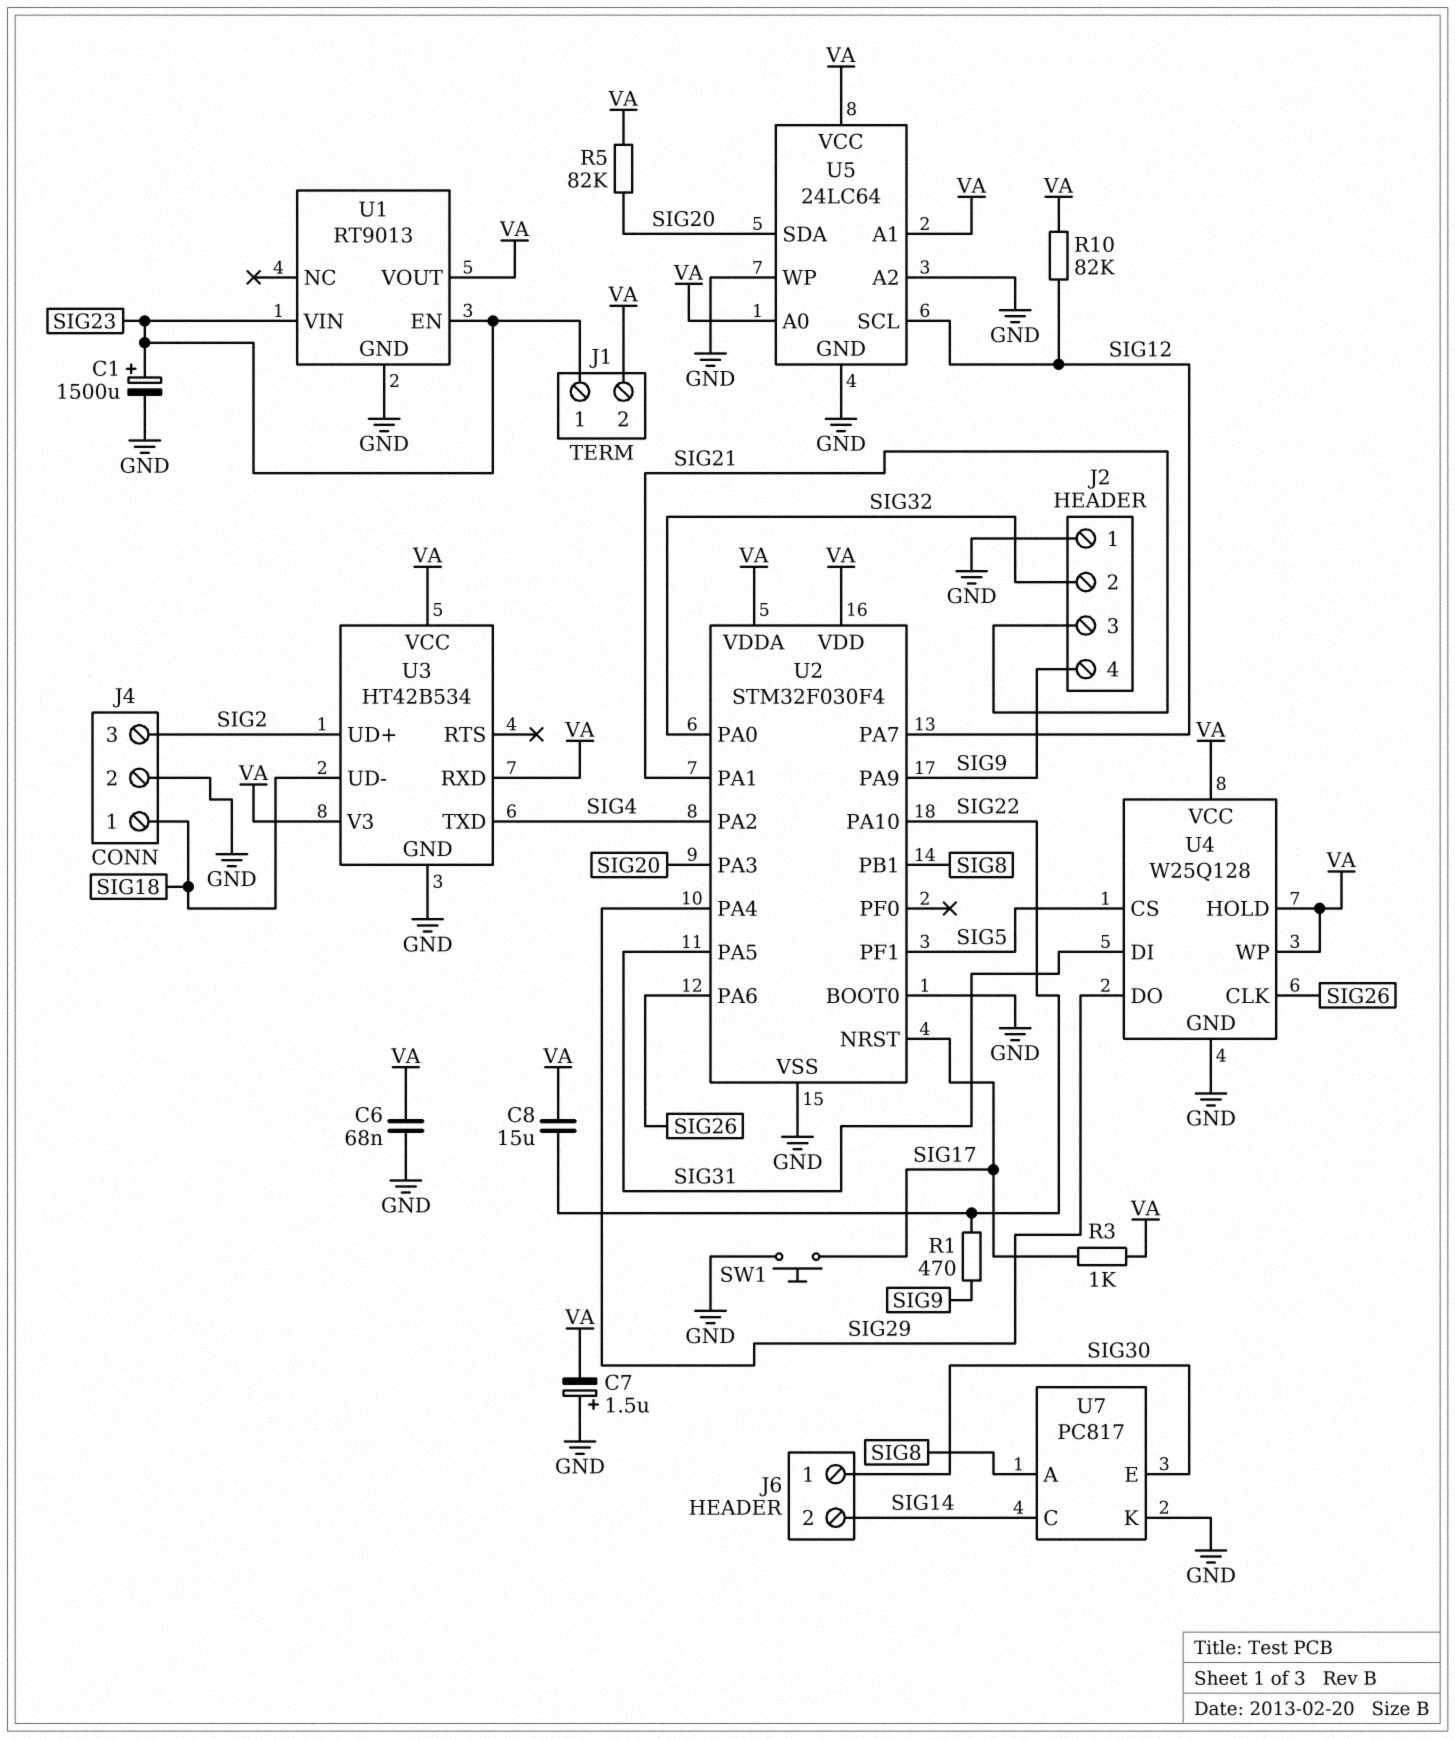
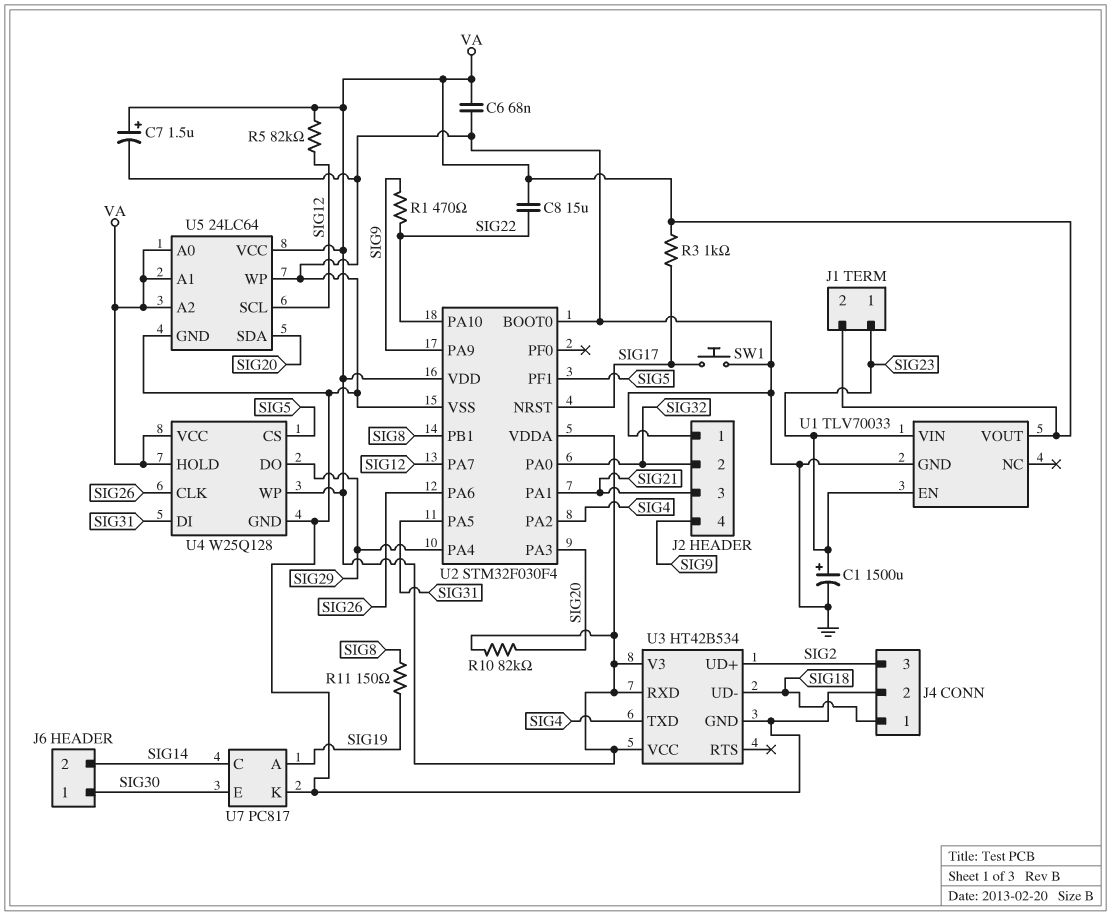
C7: 1.5uF (plus GND, minus VA) -> 1.5uF (plus VA, minus GND)
R5: 82k (SIG20, VA) -> 82k (SIG12, VA)
R10: 82k (SIG12, VA) -> 82k (SIG20, VA)
R11: none -> 150 (SIG8, SIG19)
U1: RT9013 -> TLV70033
U5 pin A2: GND -> VA
U7 pin A: SIG8 -> SIG19

